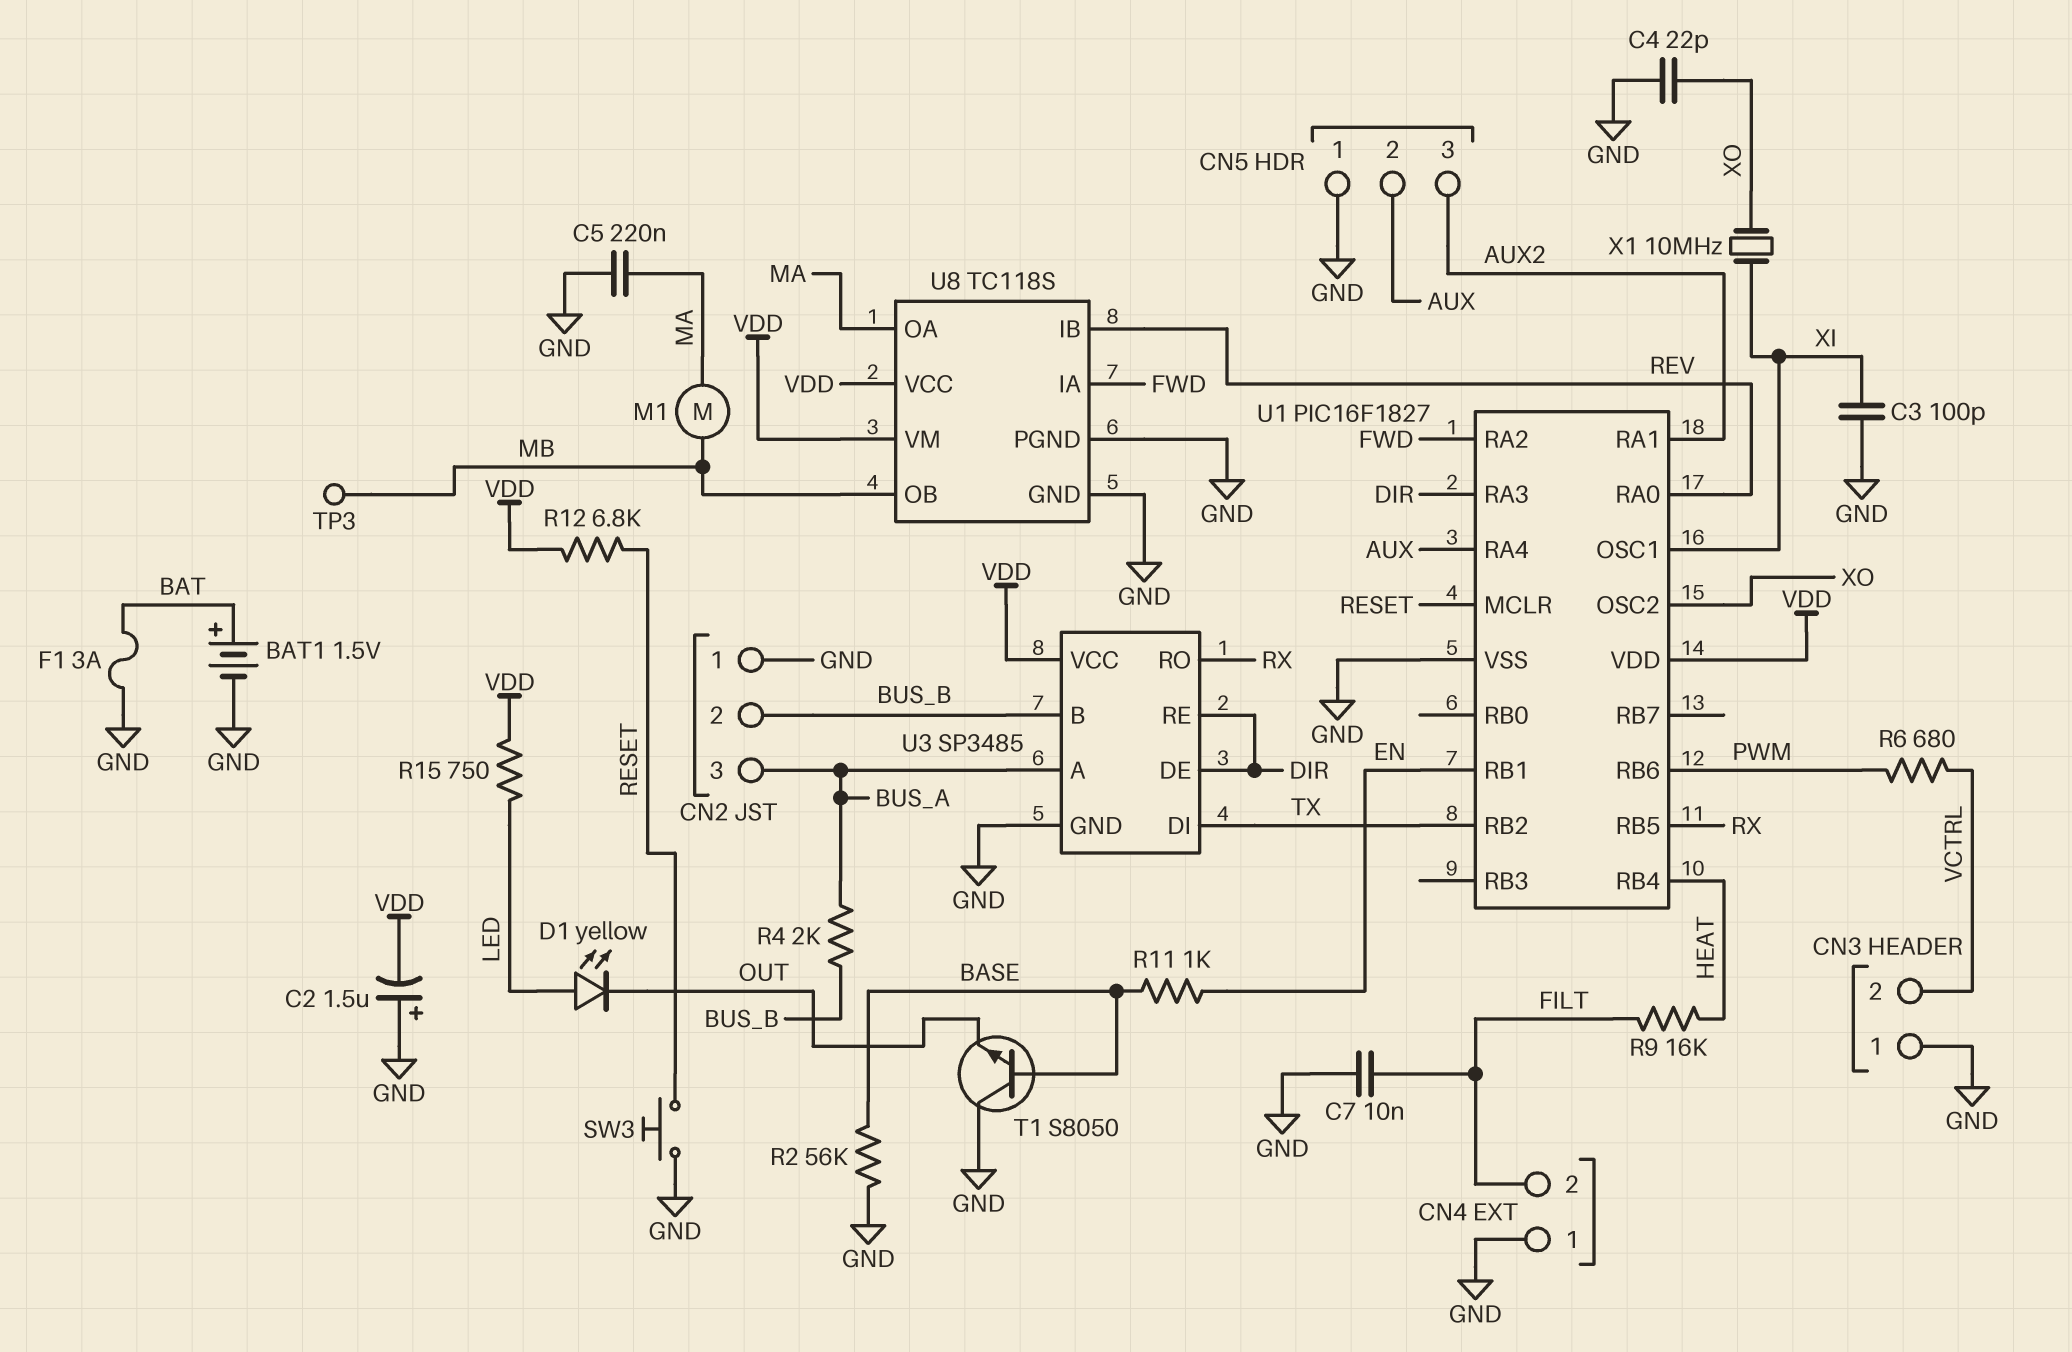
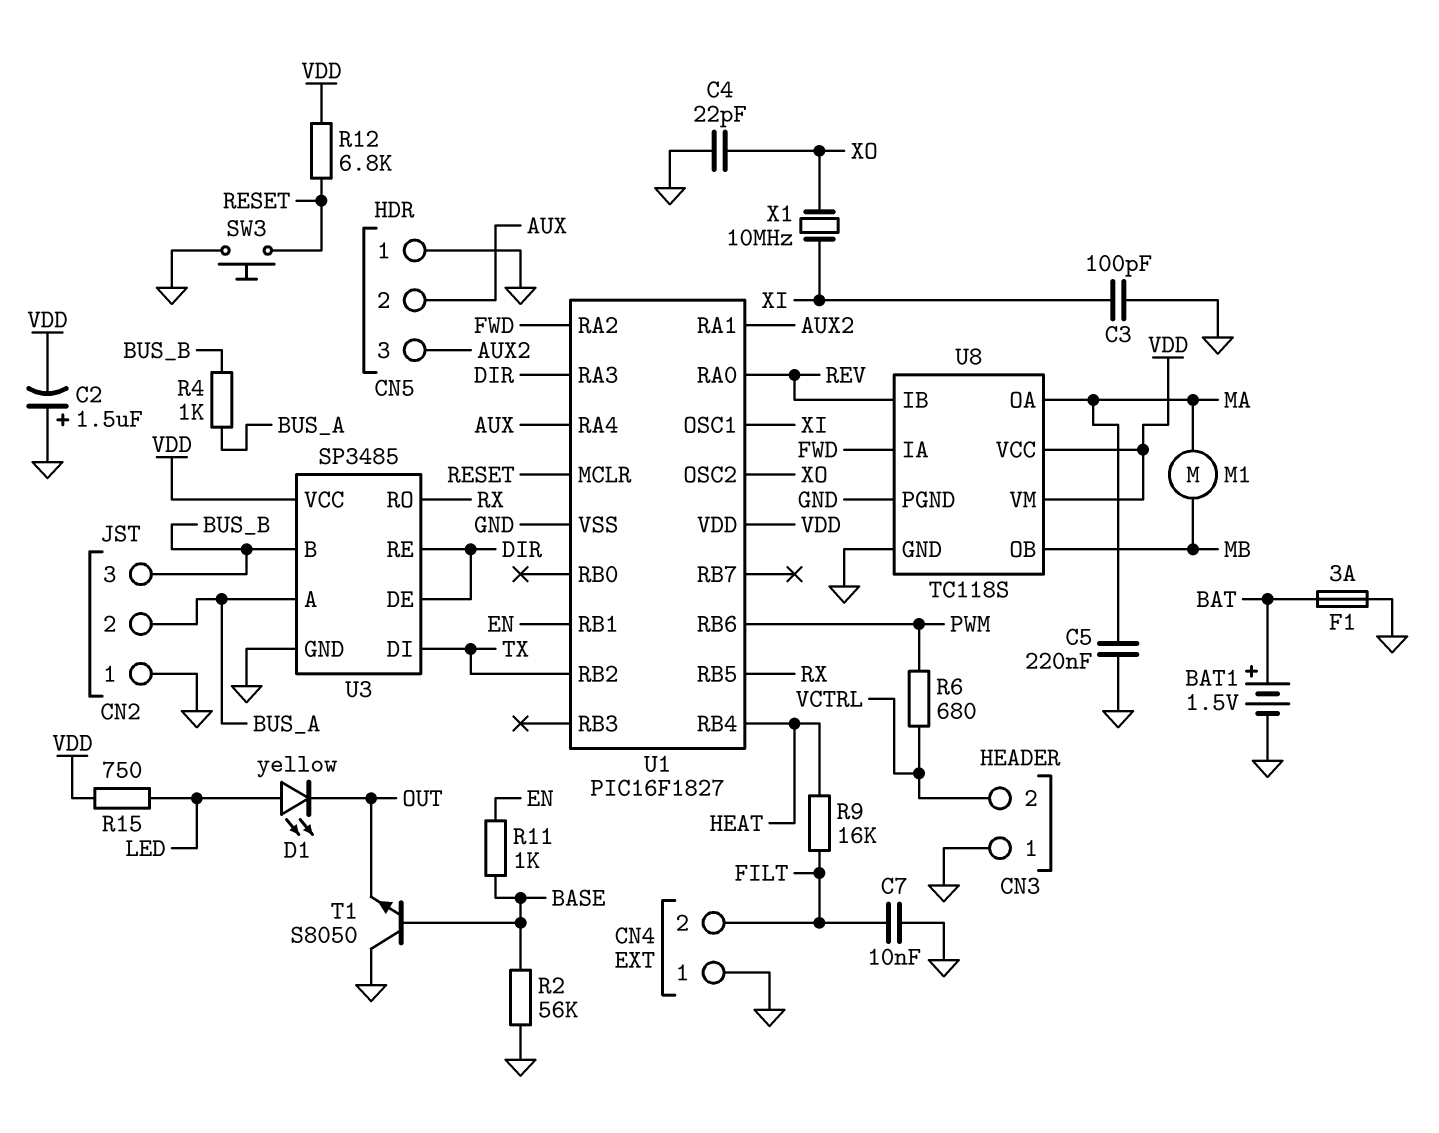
CN2 pin 2: BUS_B -> BUS_A
CN2 pin 3: BUS_A -> BUS_B
R4: 2k (BUS_A, BUS_B) -> 1k (BUS_A, BUS_B)
TP3: test point (MB) -> none

